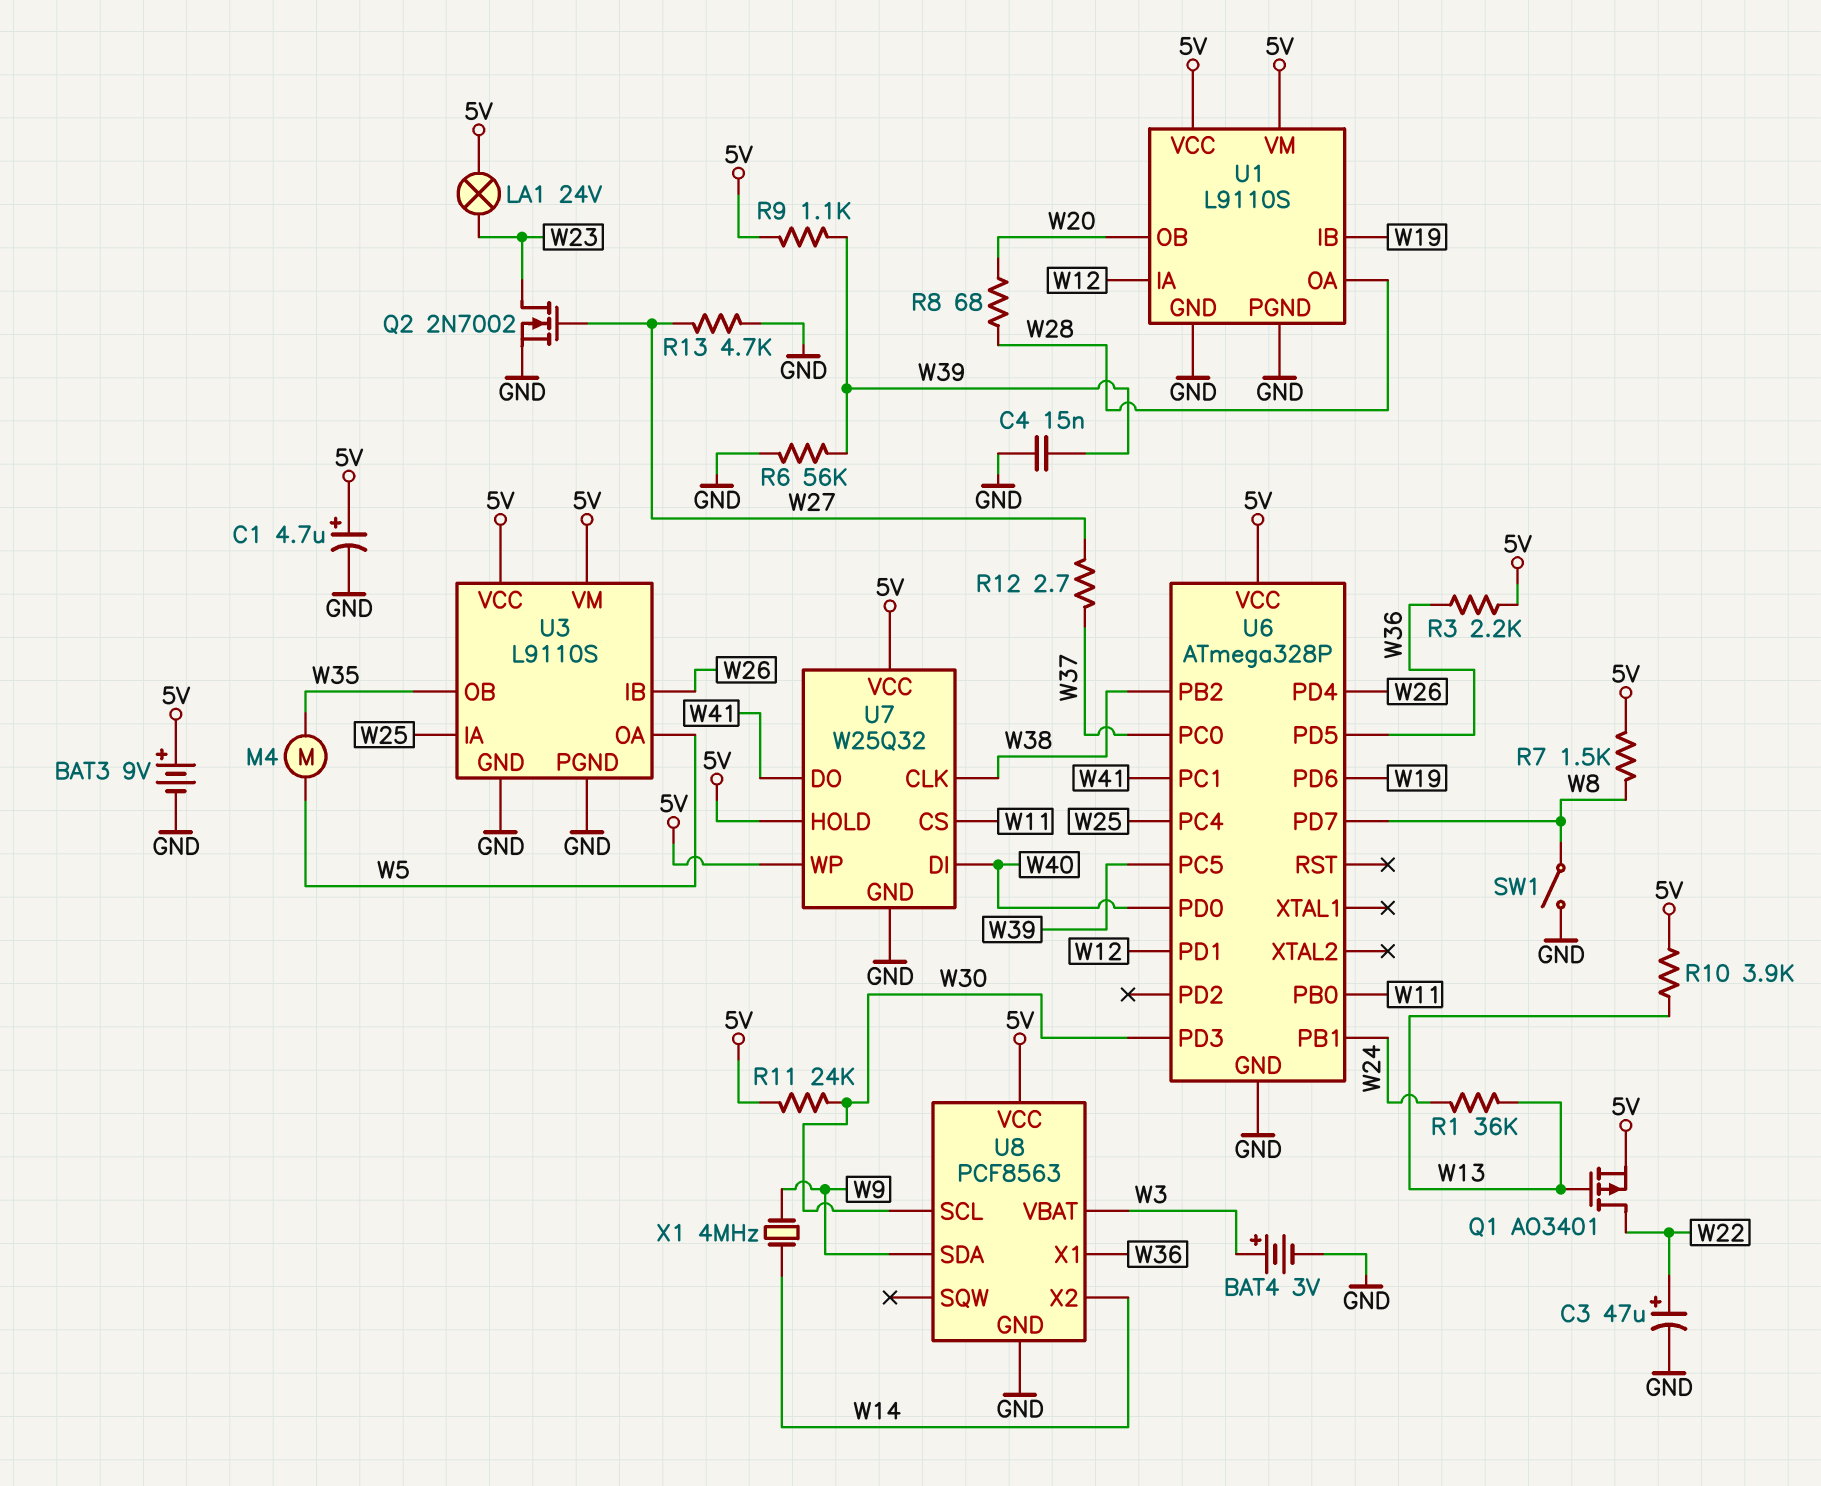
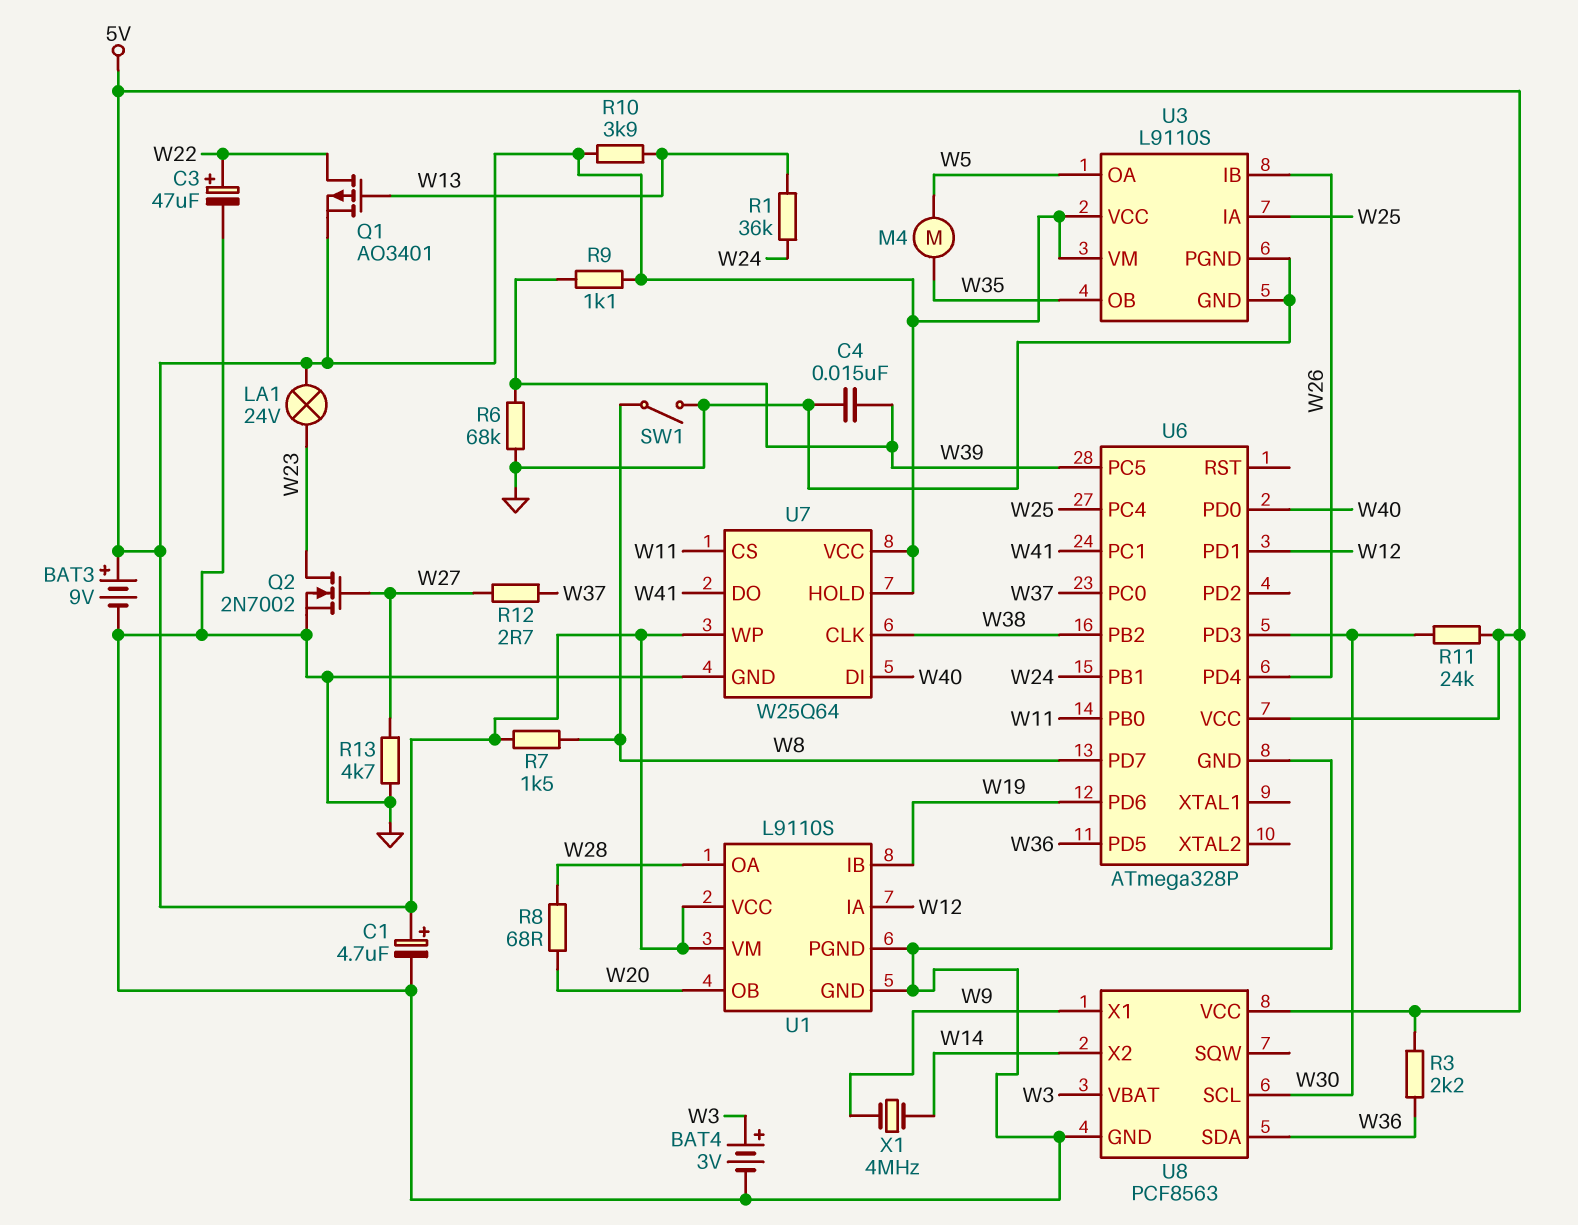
R6: 56k (GND, W39) -> 68k (GND, W39)
U7: W25Q32 -> W25Q64
U8 pin SDA: W9 -> W36
U8 pin X1: W36 -> W9

